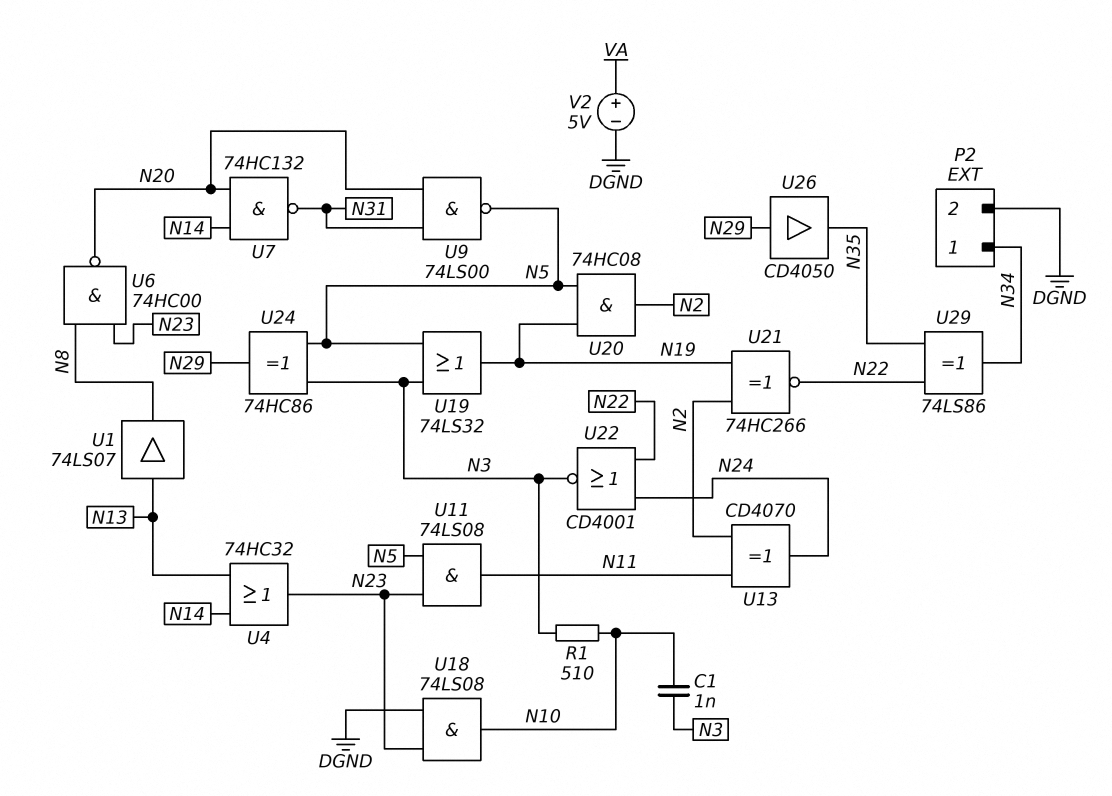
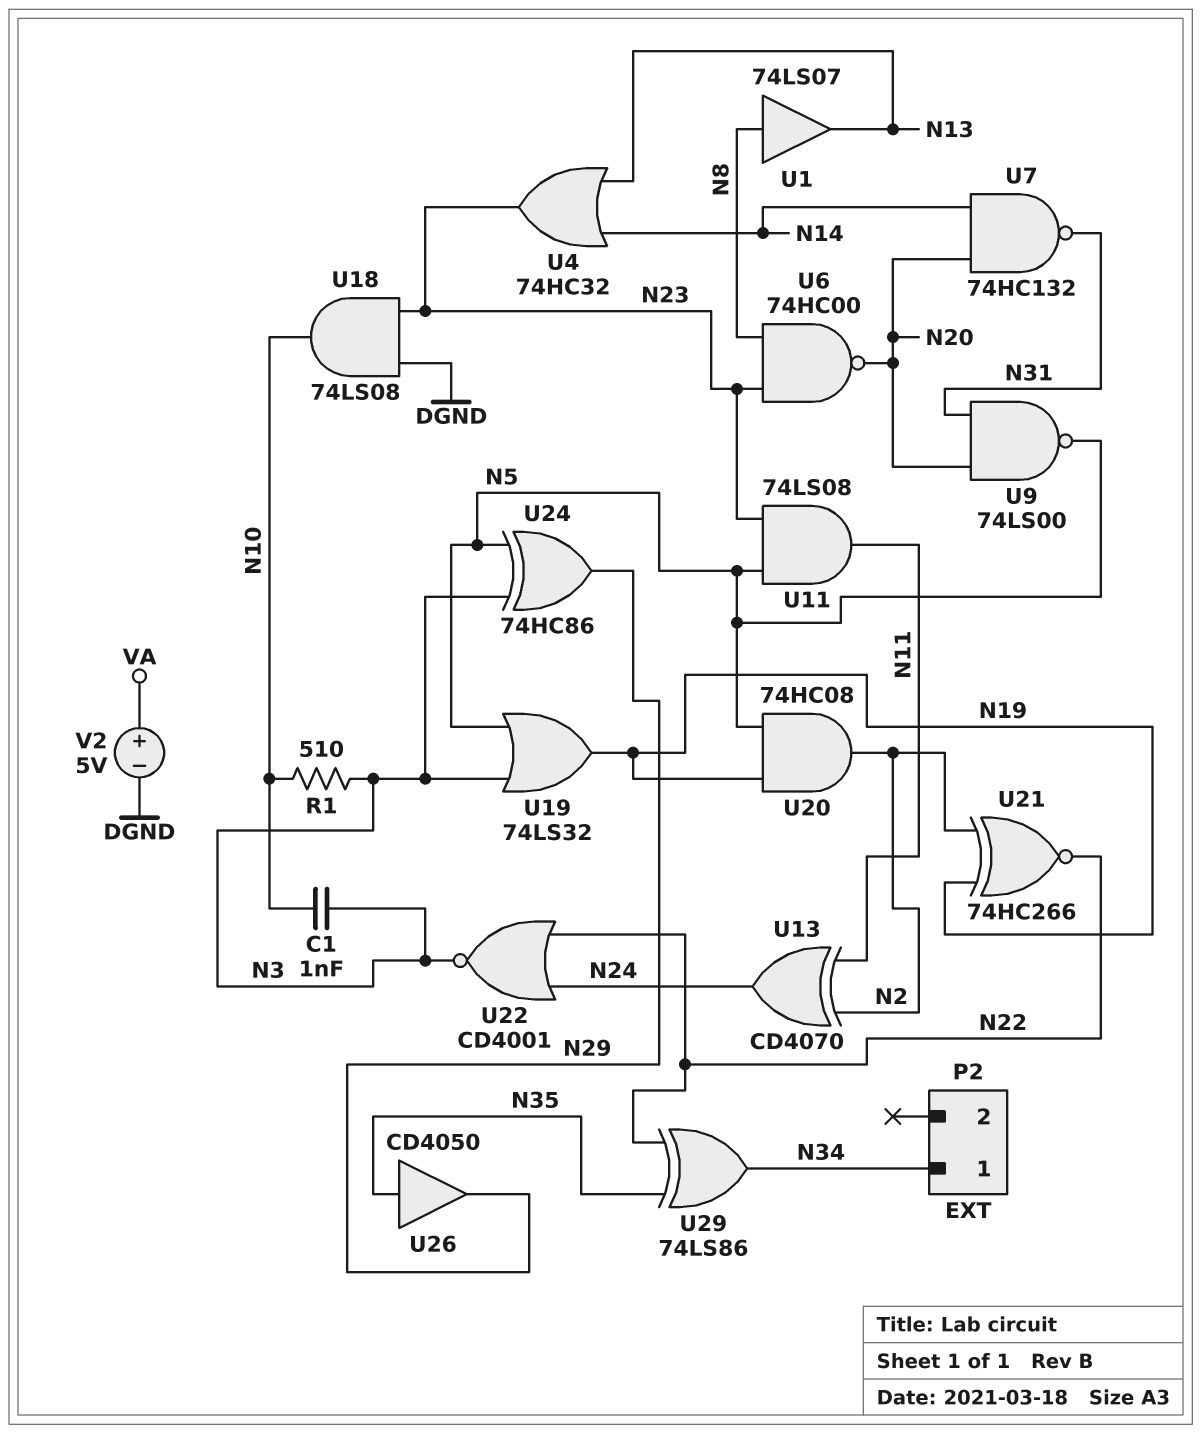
P2 pin 2: DGND -> none
U1: buffer 74LS07 (in N13, out N8) -> buffer 74LS07 (in N8, out N13)
U26: buffer CD4050 (in N29, out N35) -> buffer CD4050 (in N35, out N29)

